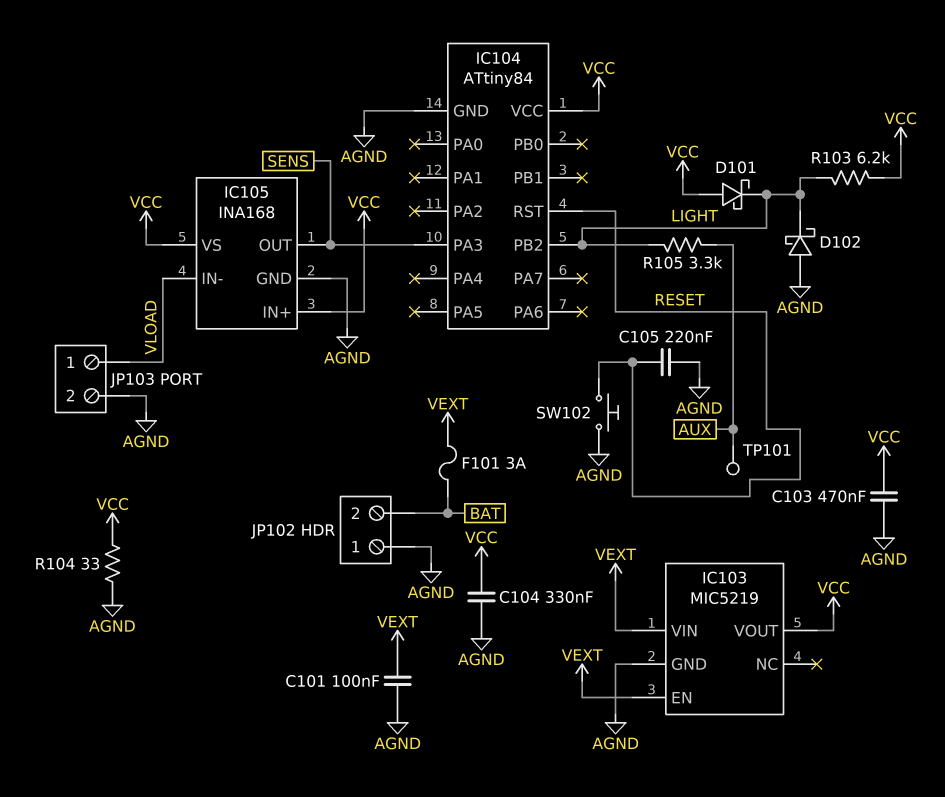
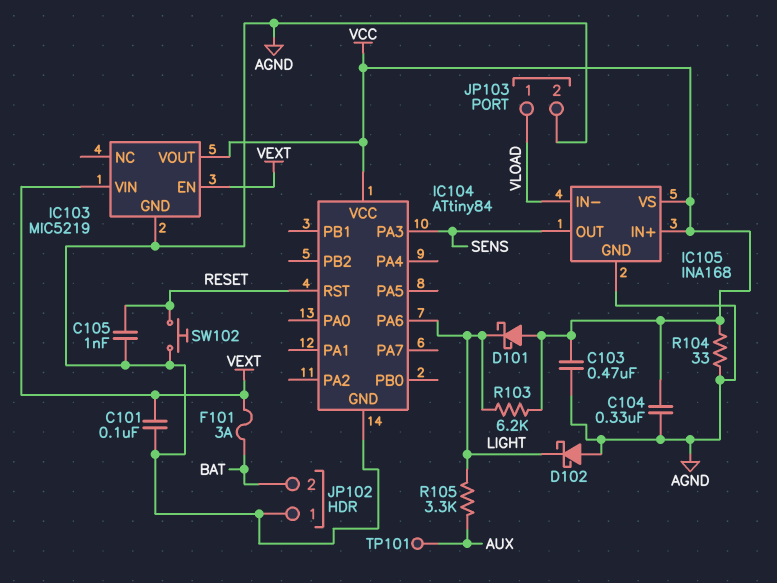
C105: 220nF (AGND, RESET) -> 1nF (AGND, RESET)
IC104 pin PA6: none -> LIGHT
IC104 pin PB2: LIGHT -> none

